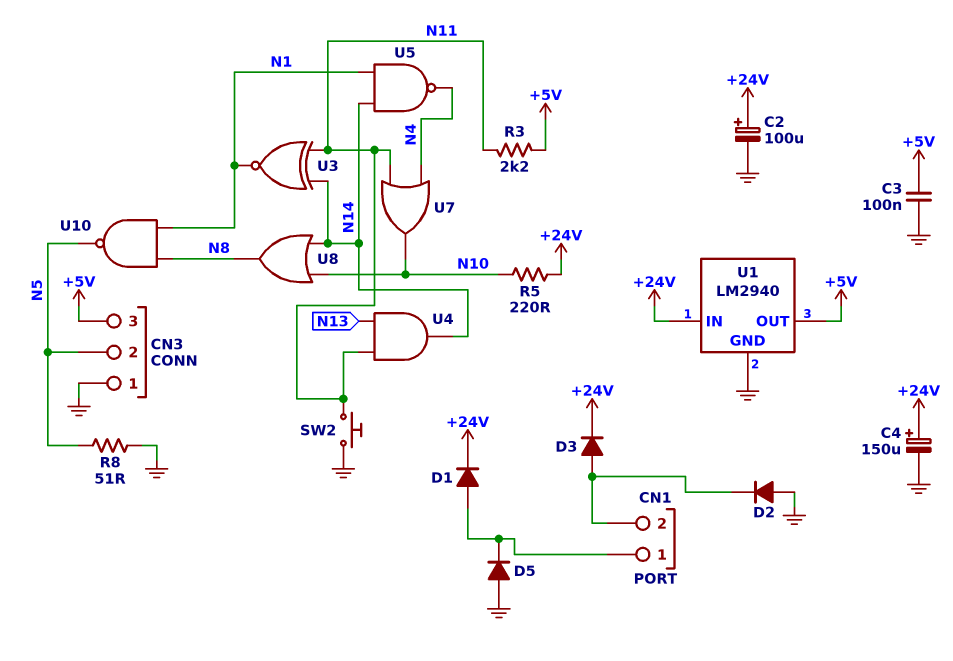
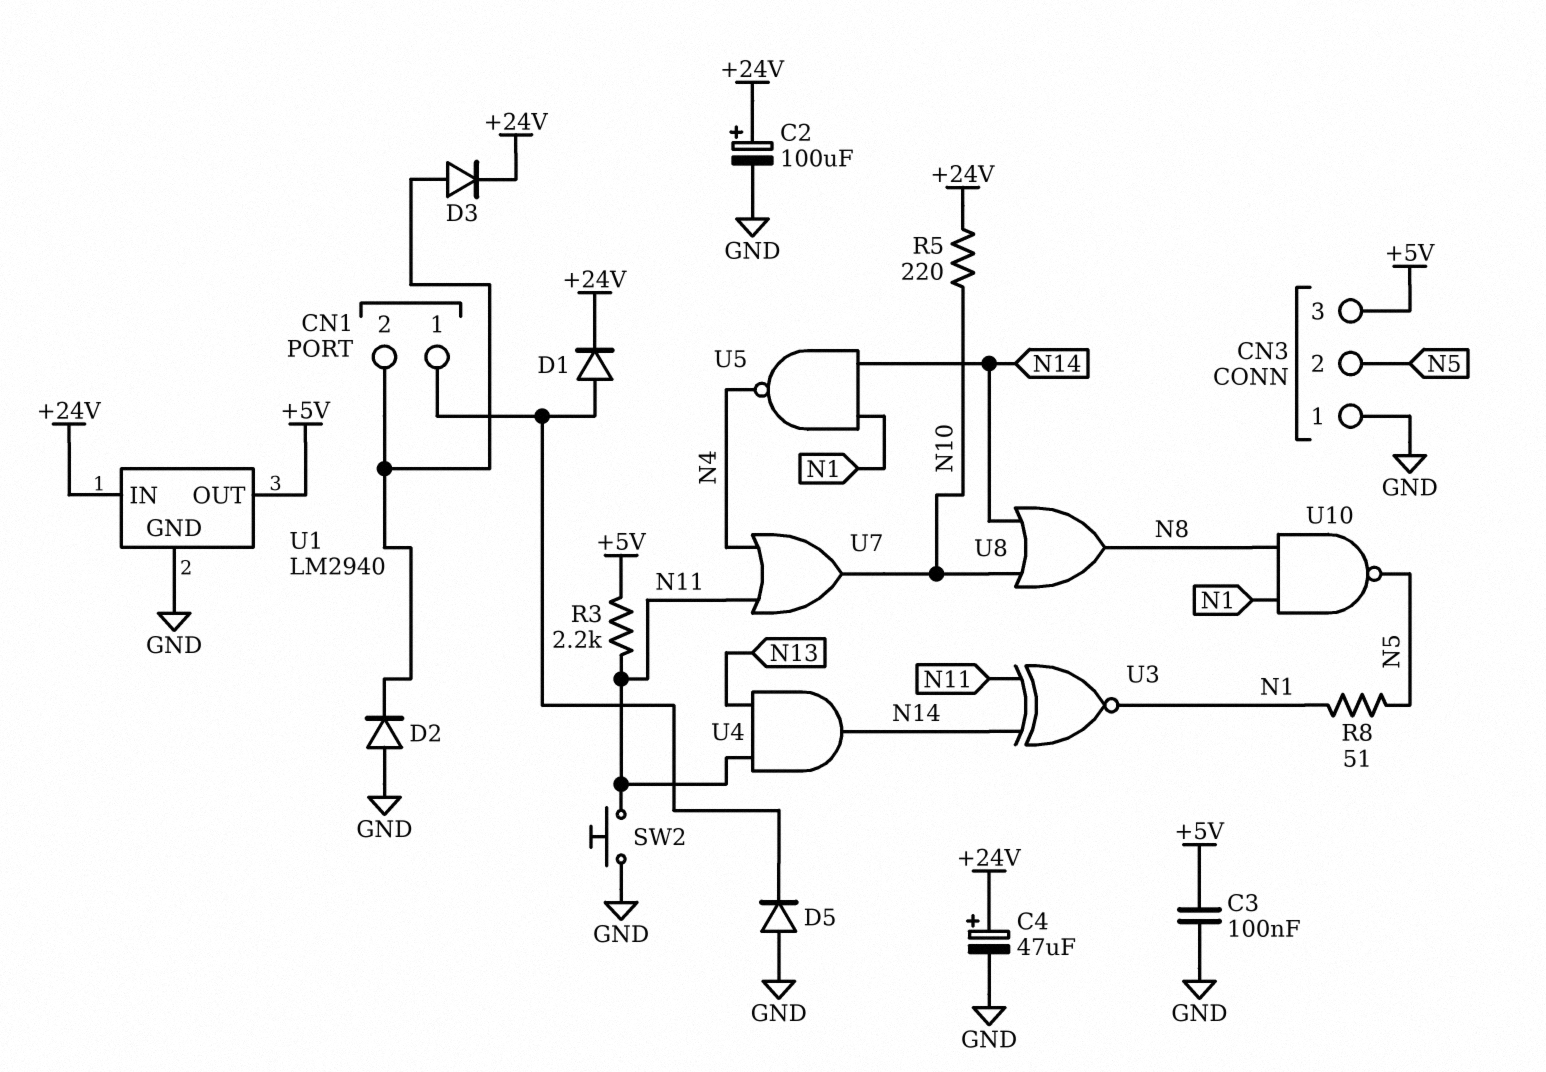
C4: 150uF (plus +24V, minus GND) -> 47uF (plus +24V, minus GND)
R8: 51 (GND, N5) -> 51 (N1, N5)

